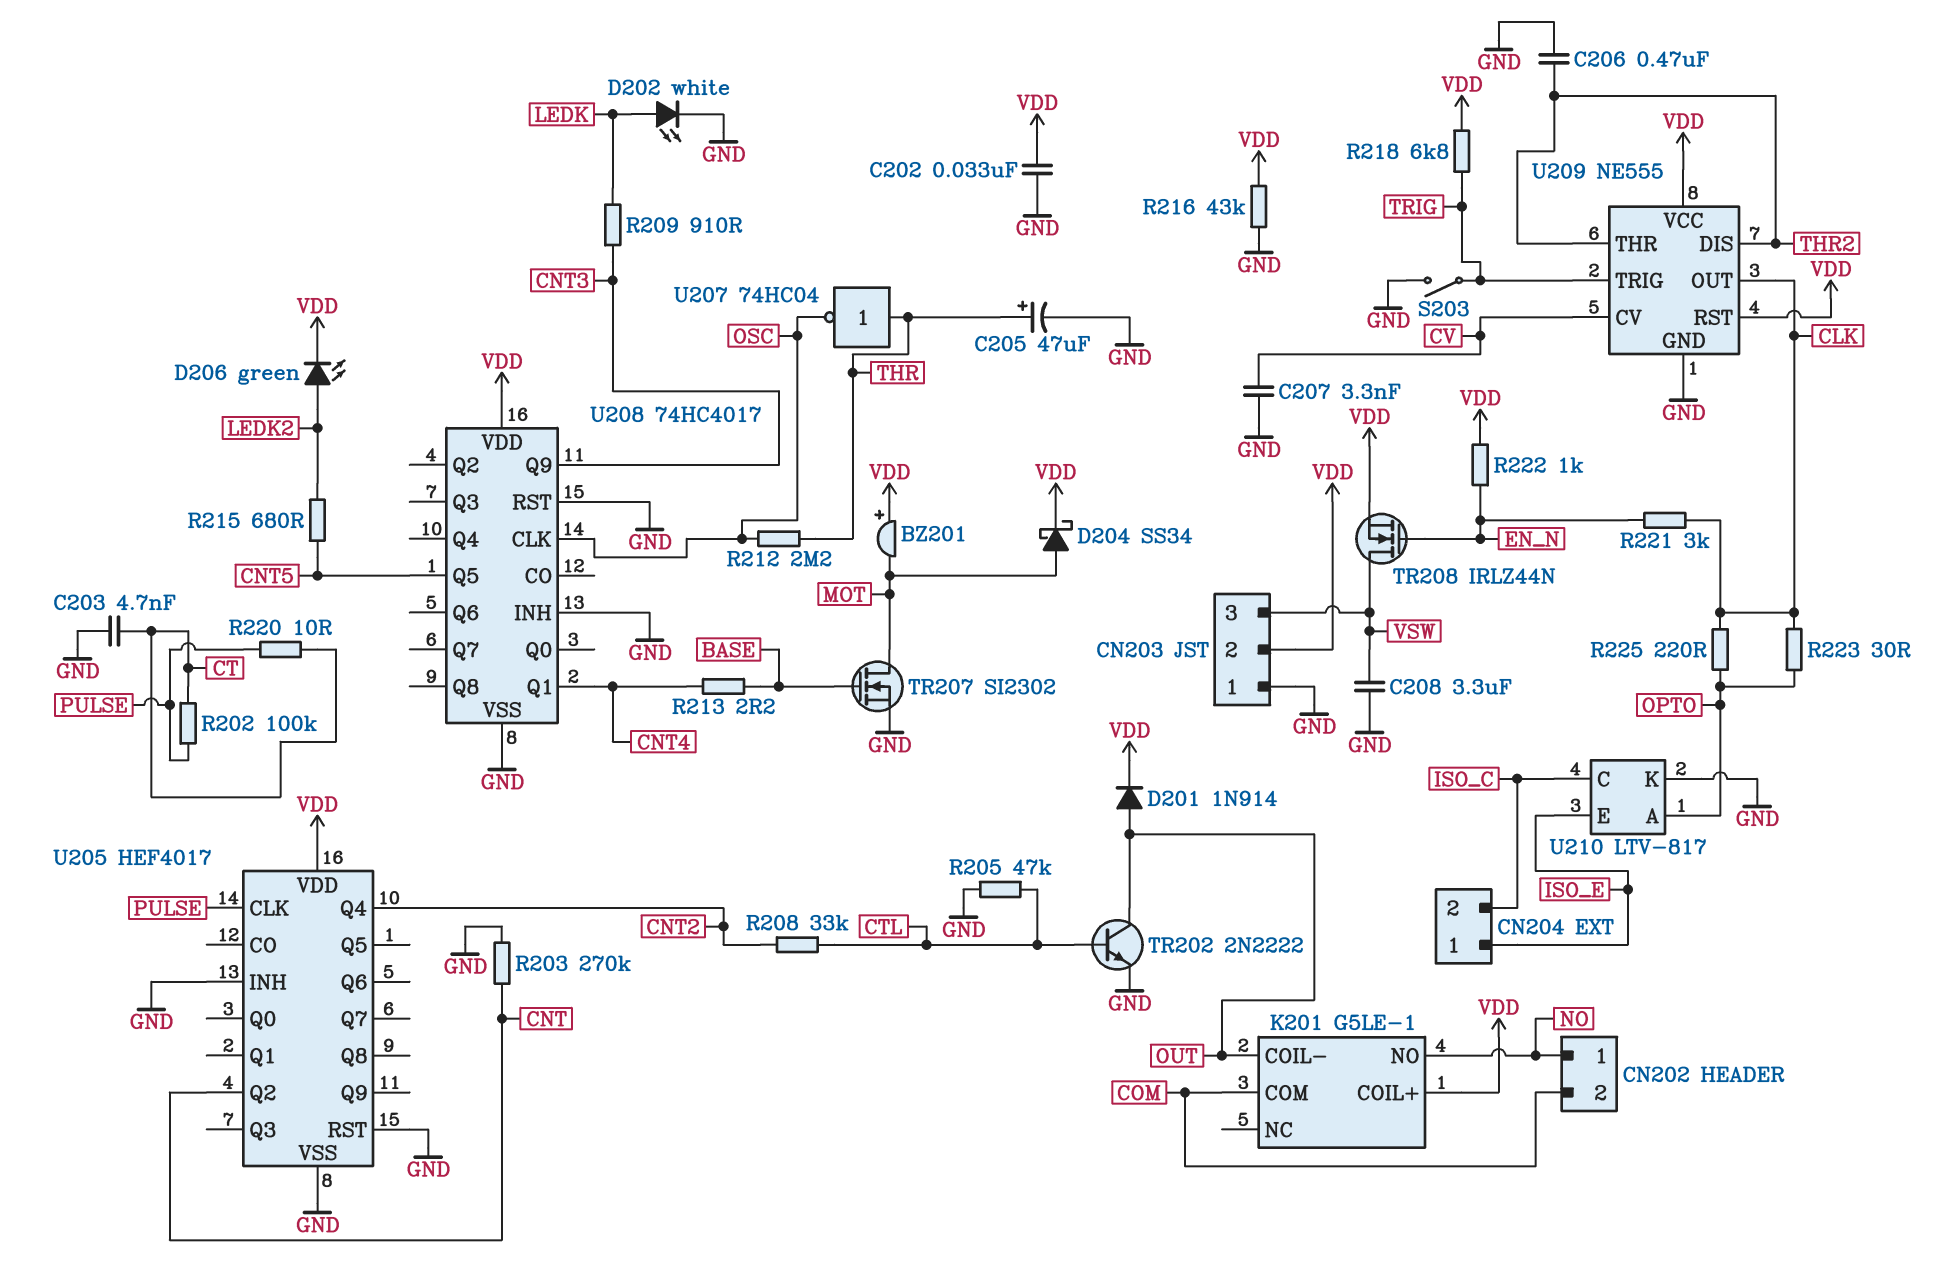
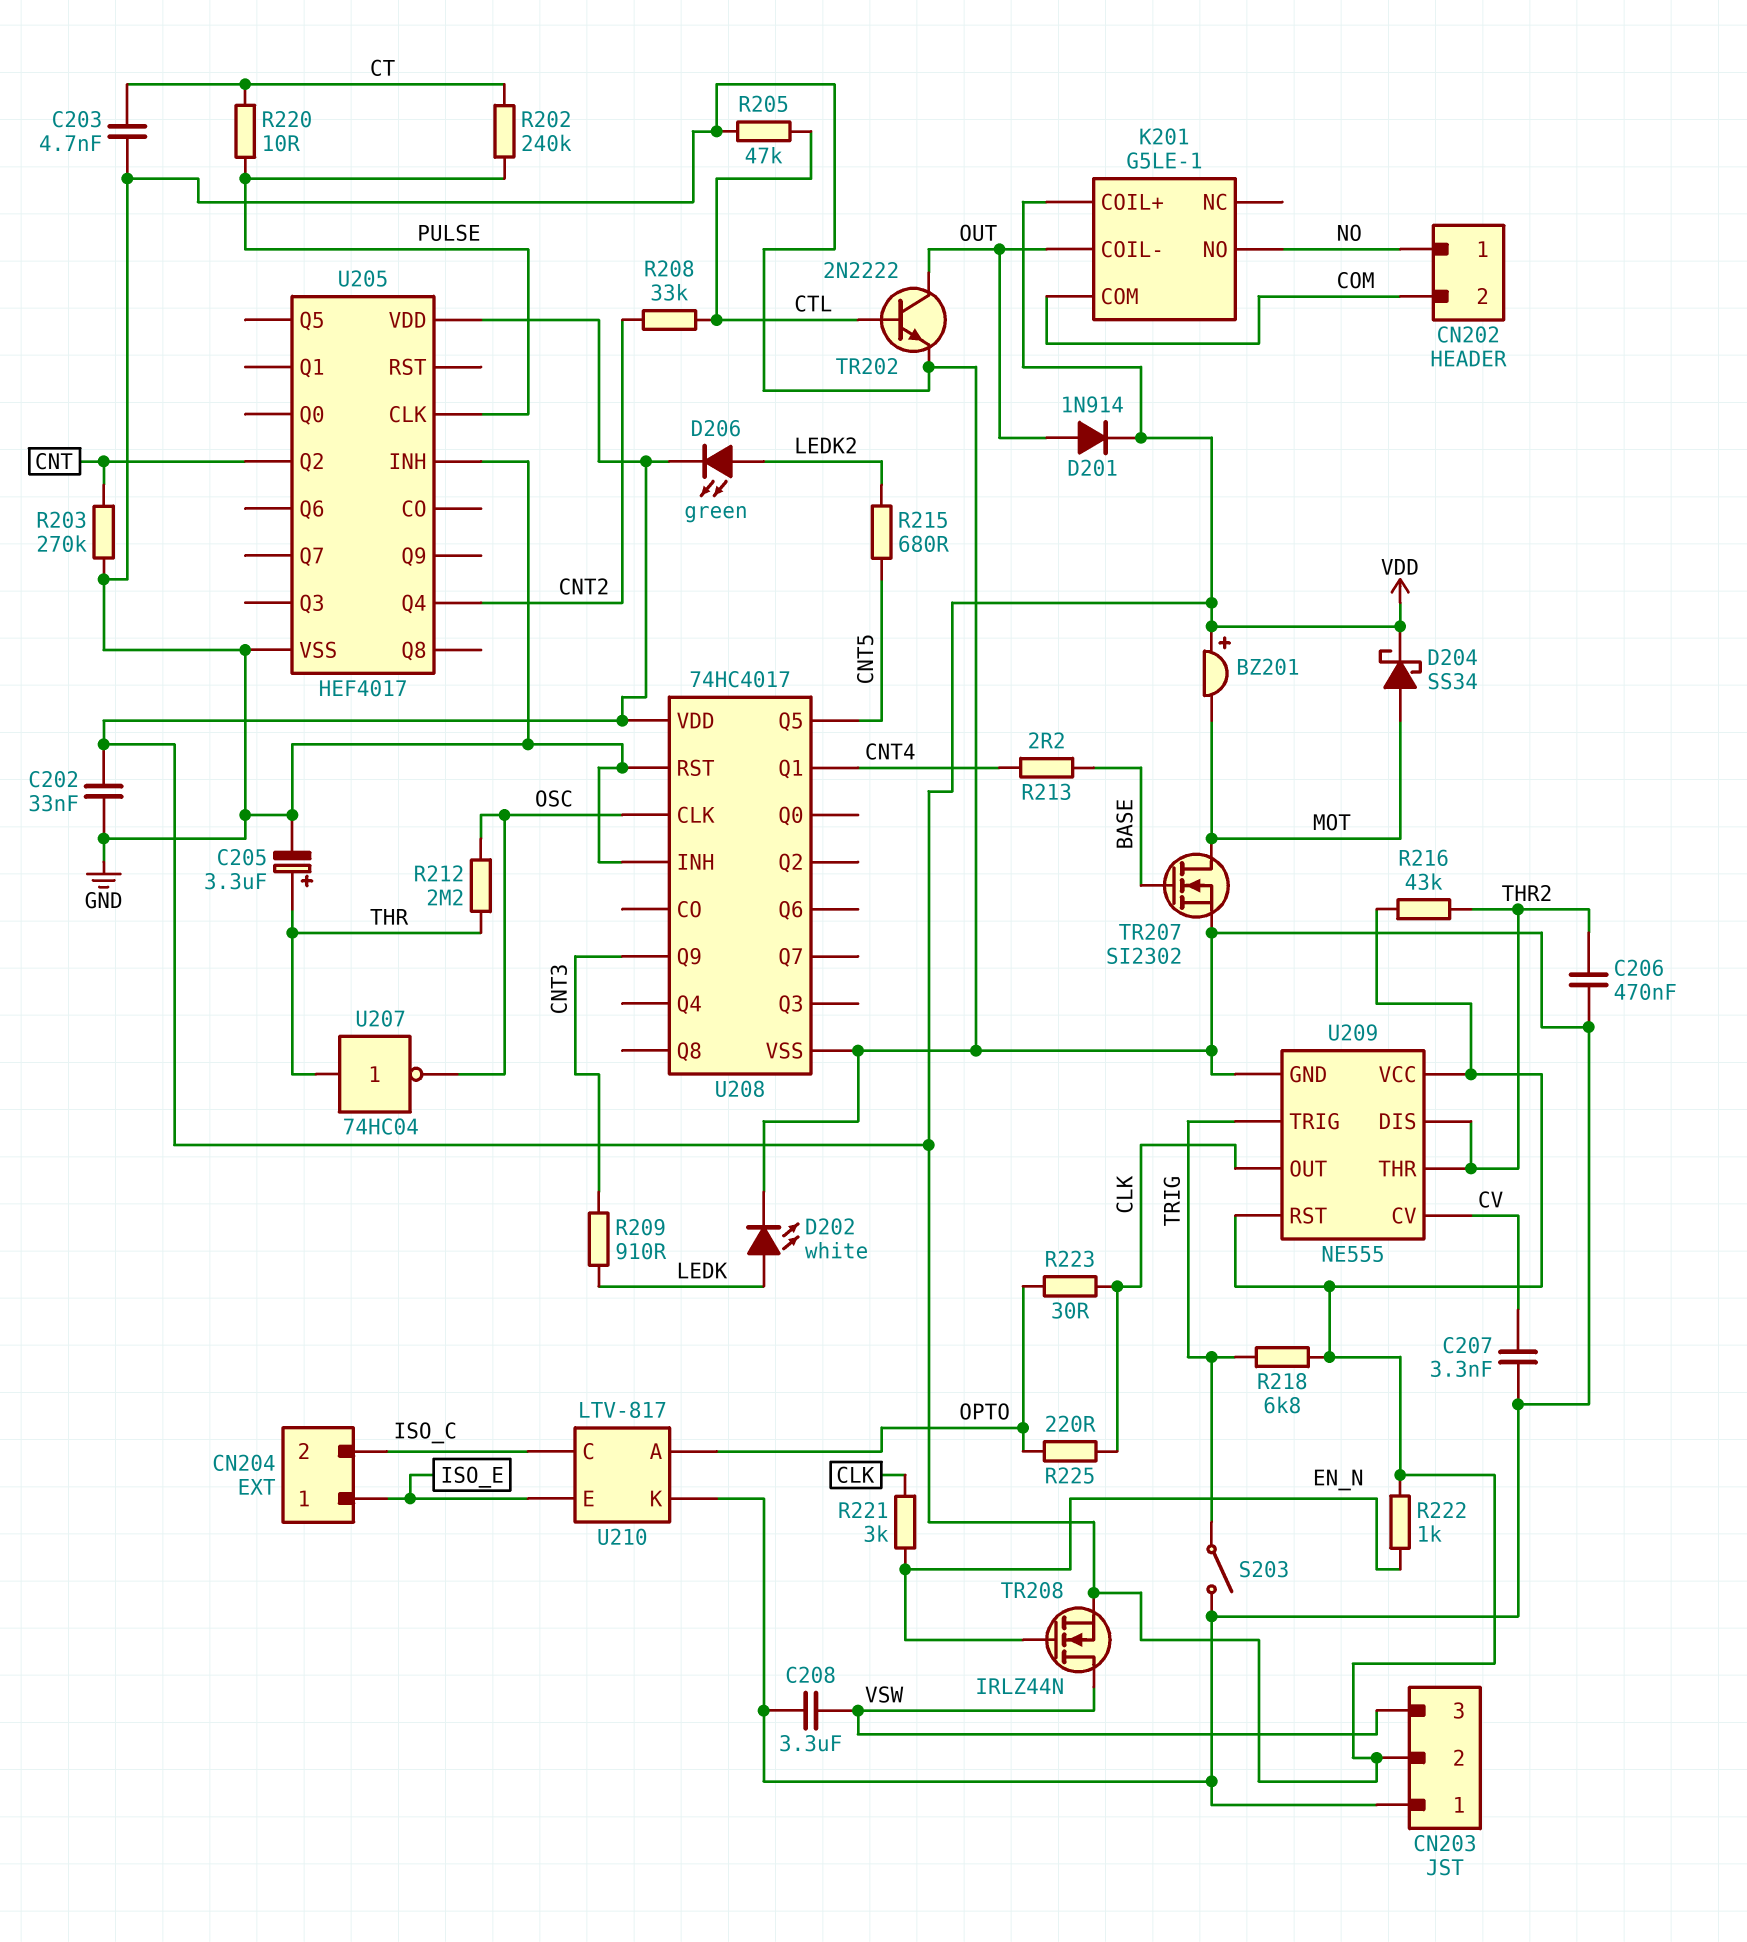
C205: 47uF (plus THR, minus GND) -> 3.3uF (plus THR, minus GND)
R202: 100k (CT, PULSE) -> 240k (CT, PULSE)
R216: 43k (GND, VDD) -> 43k (THR2, VDD)
U205 pin RST: GND -> none

